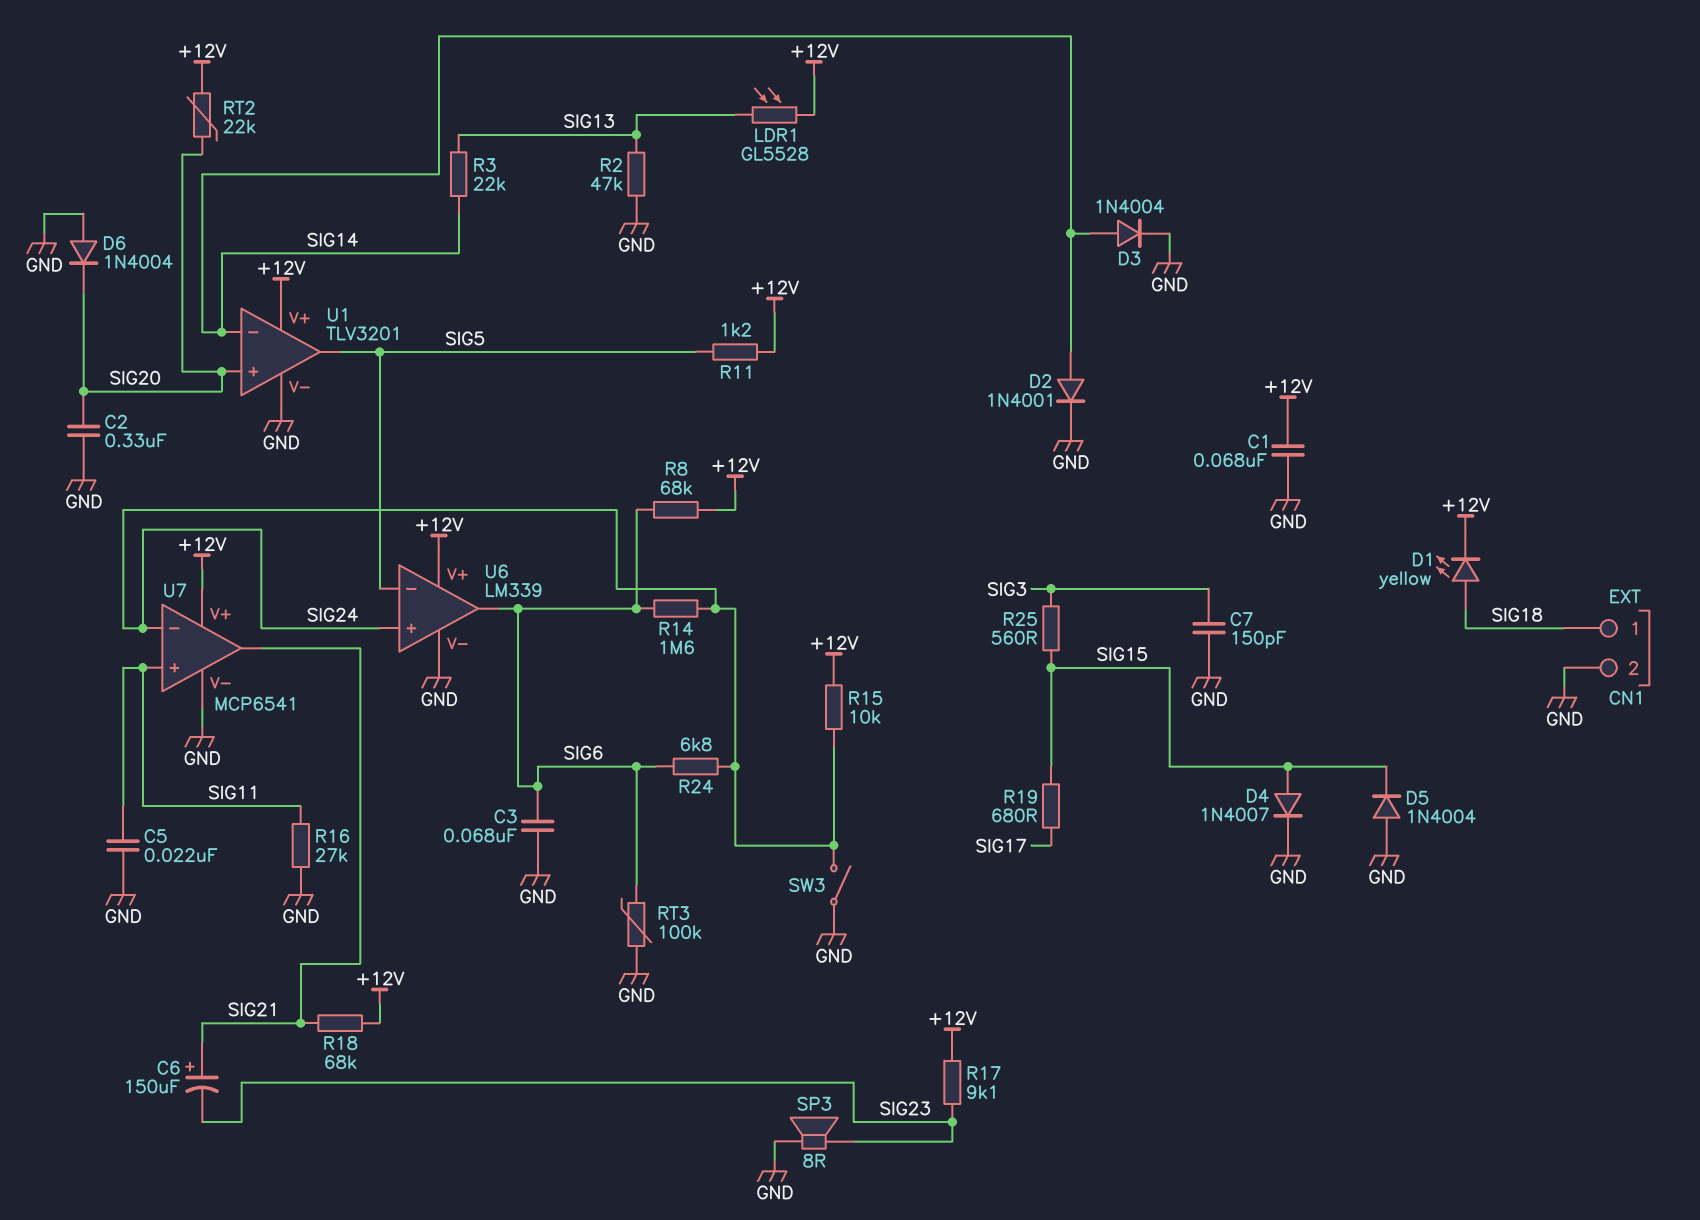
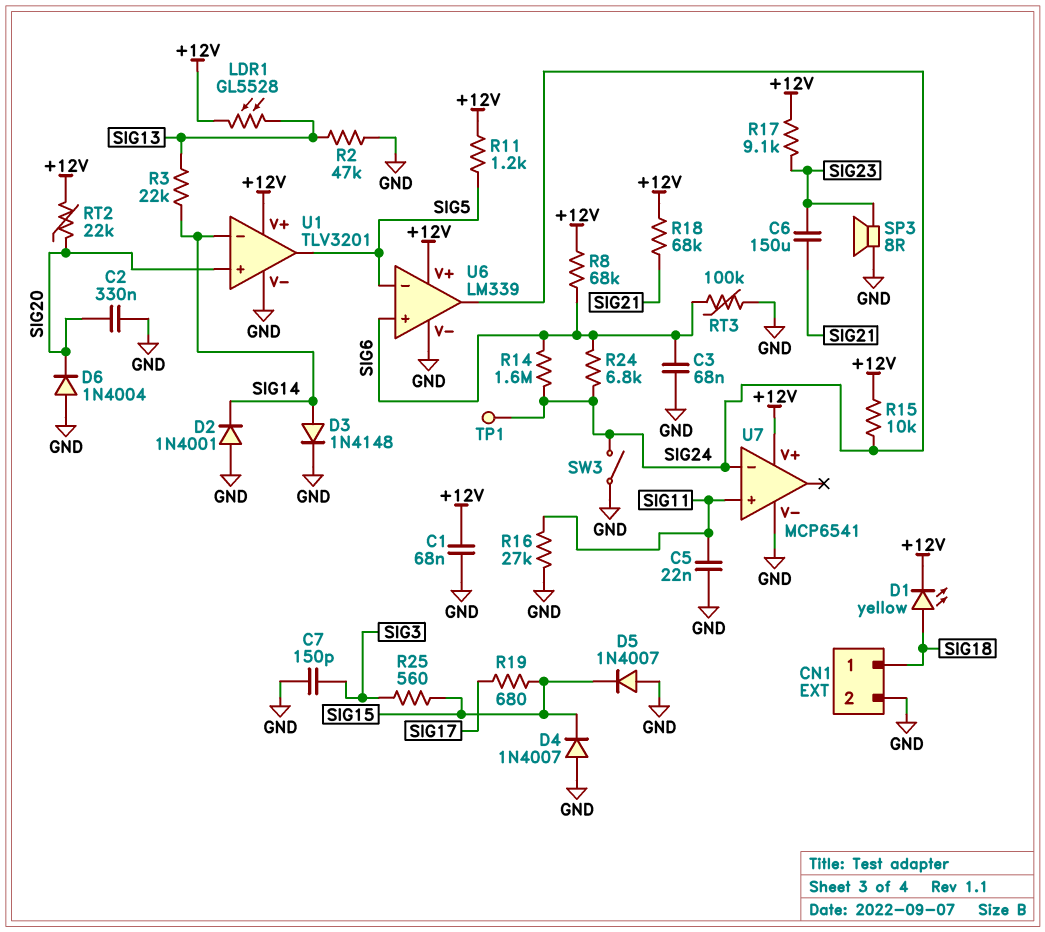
C6: 150uF (plus SIG21, minus SIG23) -> 150uF (SIG21, SIG23)
D2: diode 1N4001 (A SIG14, K GND) -> diode 1N4001 (A GND, K SIG14)
D3: diode 1N4004 (A SIG14, K GND) -> diode 1N4148 (A SIG14, K GND)
D4: diode 1N4007 (A SIG15, K GND) -> diode 1N4007 (A GND, K SIG15)
D5: diode 1N4004 (A GND, K SIG15) -> diode 1N4007 (A GND, K SIG15)
TP1: none -> test point (SIG24)
U6 pin in+: SIG24 -> SIG6
U6 pin out: SIG6 -> SIG24
U7 pin out: SIG21 -> none

